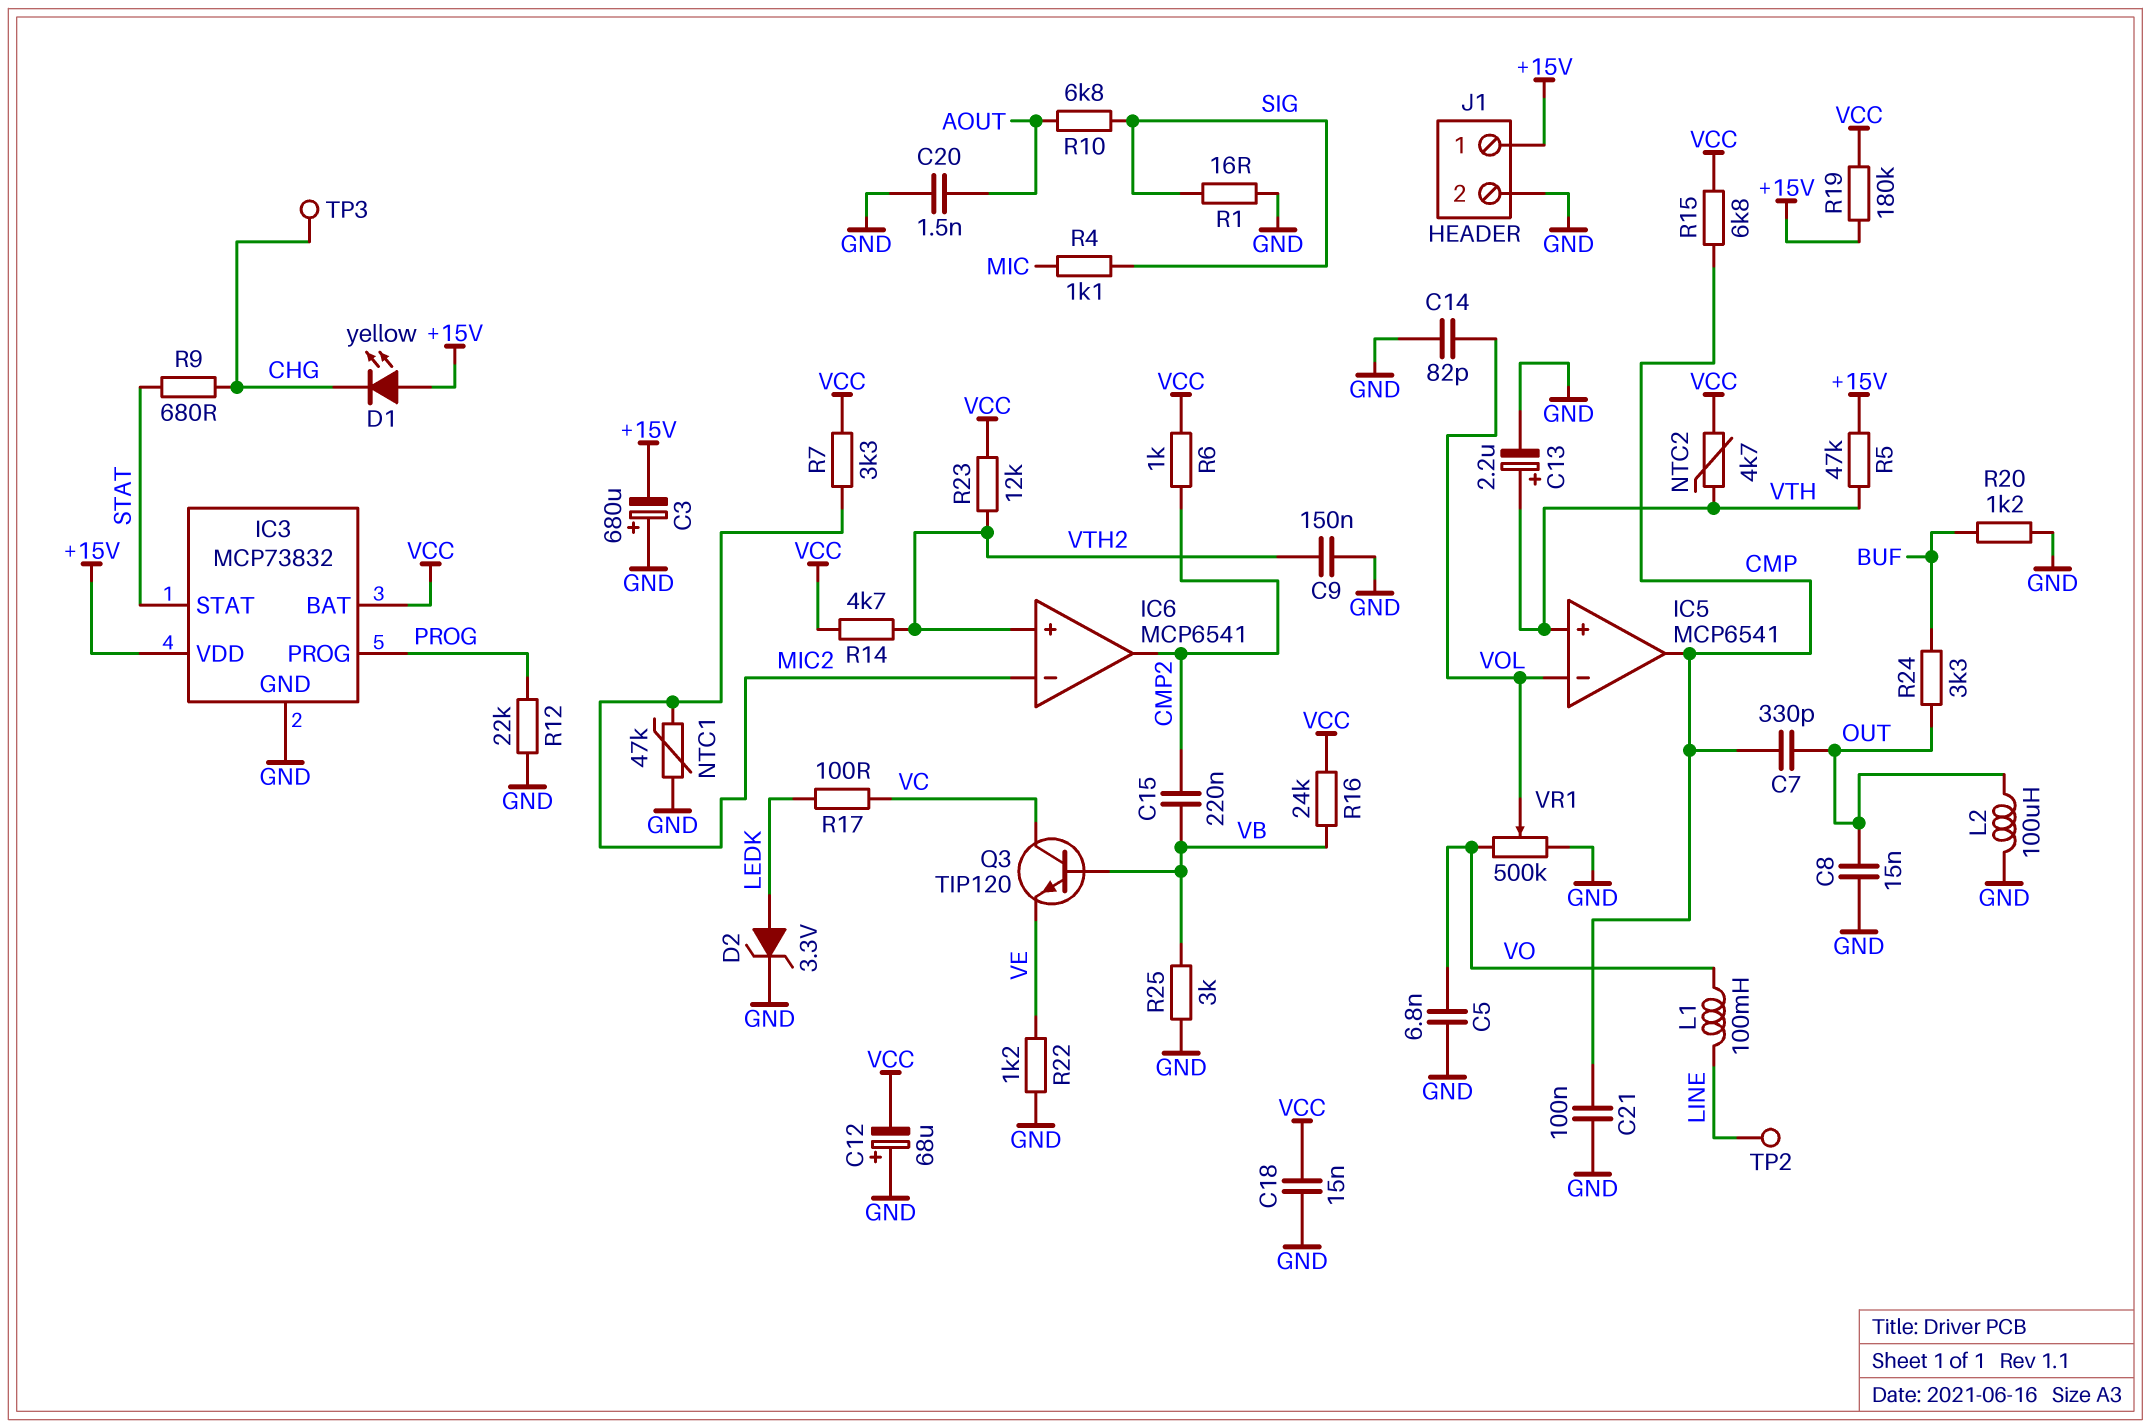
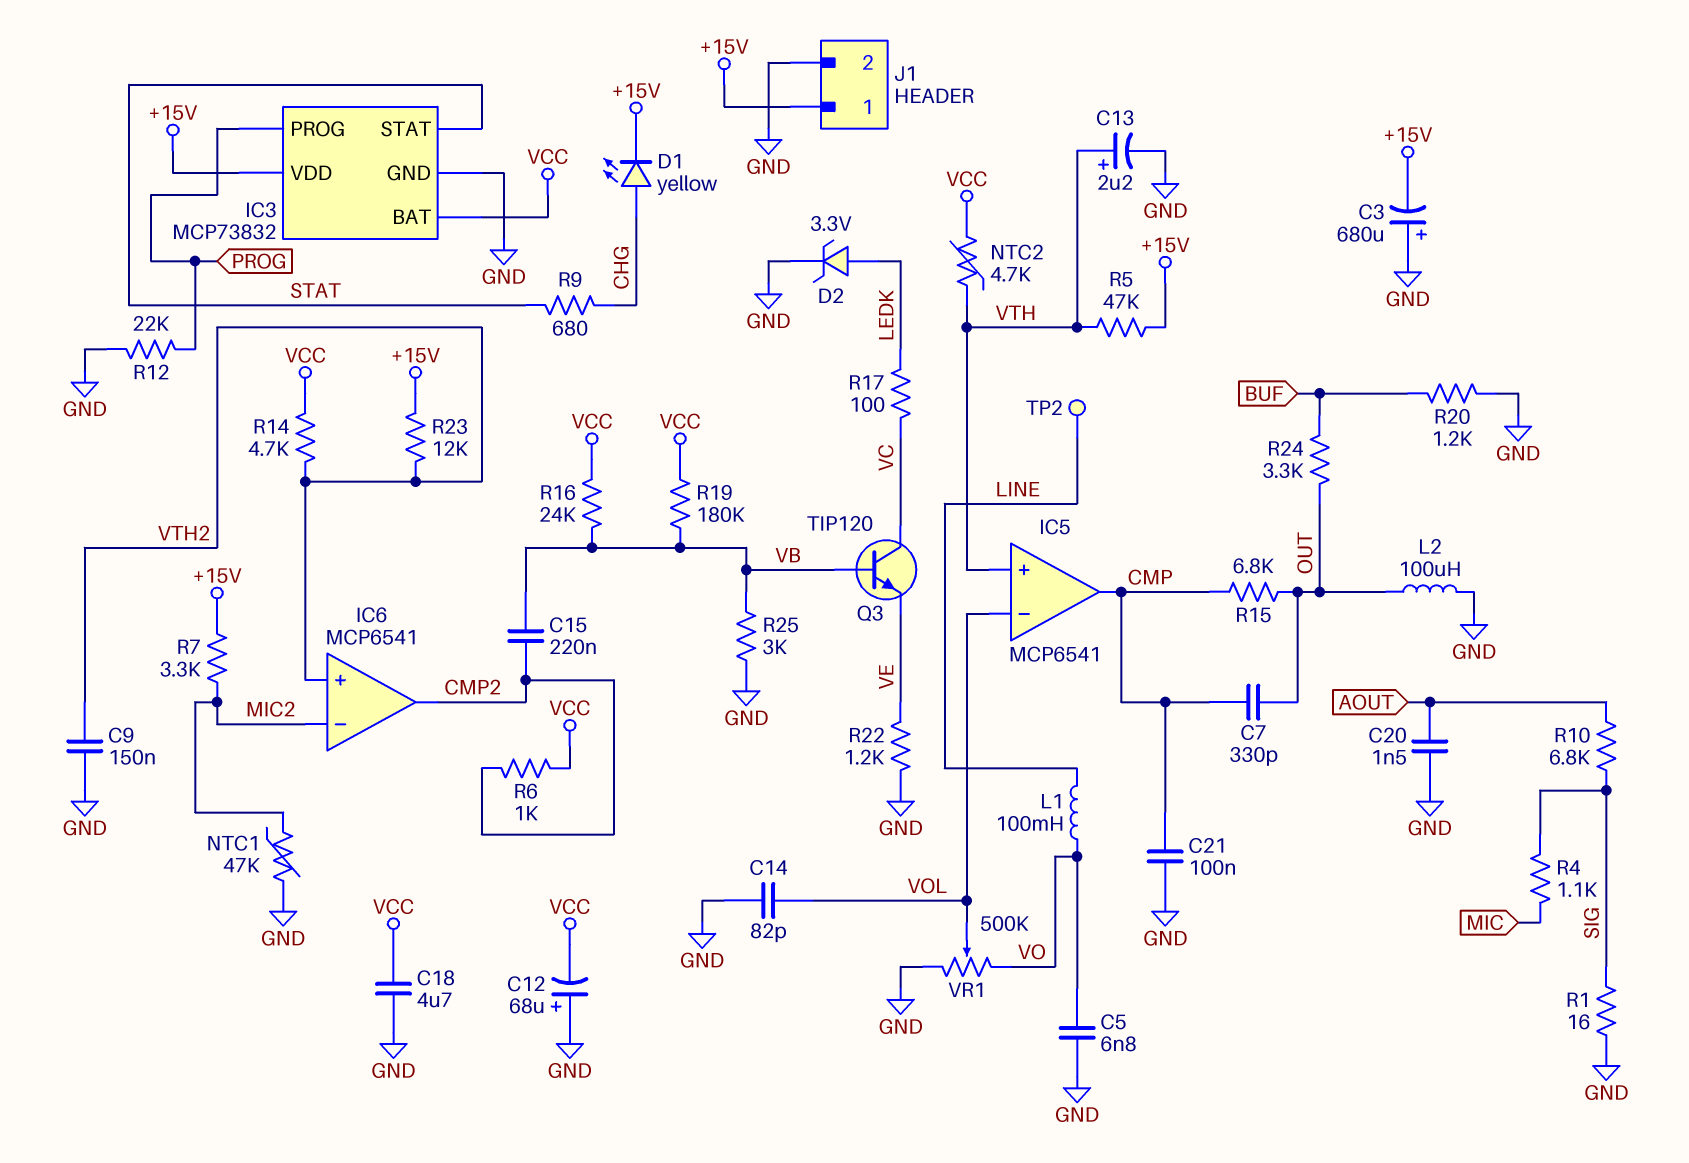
C8: 15nF (GND, OUT) -> none
C18: 15nF (GND, VCC) -> 4.7uF (GND, VCC)
D1: LED yellow (A +15V, K CHG) -> LED yellow (A CHG, K +15V)
R7: 3.3k (MIC2, VCC) -> 3.3k (+15V, MIC2)
R15: 6.8k (CMP, VCC) -> 6.8k (CMP, OUT)
R19: 180k (+15V, VCC) -> 180k (VB, VCC)
R23: 12k (VCC, VTH2) -> 12k (+15V, VTH2)
TP3: test point (CHG) -> none

